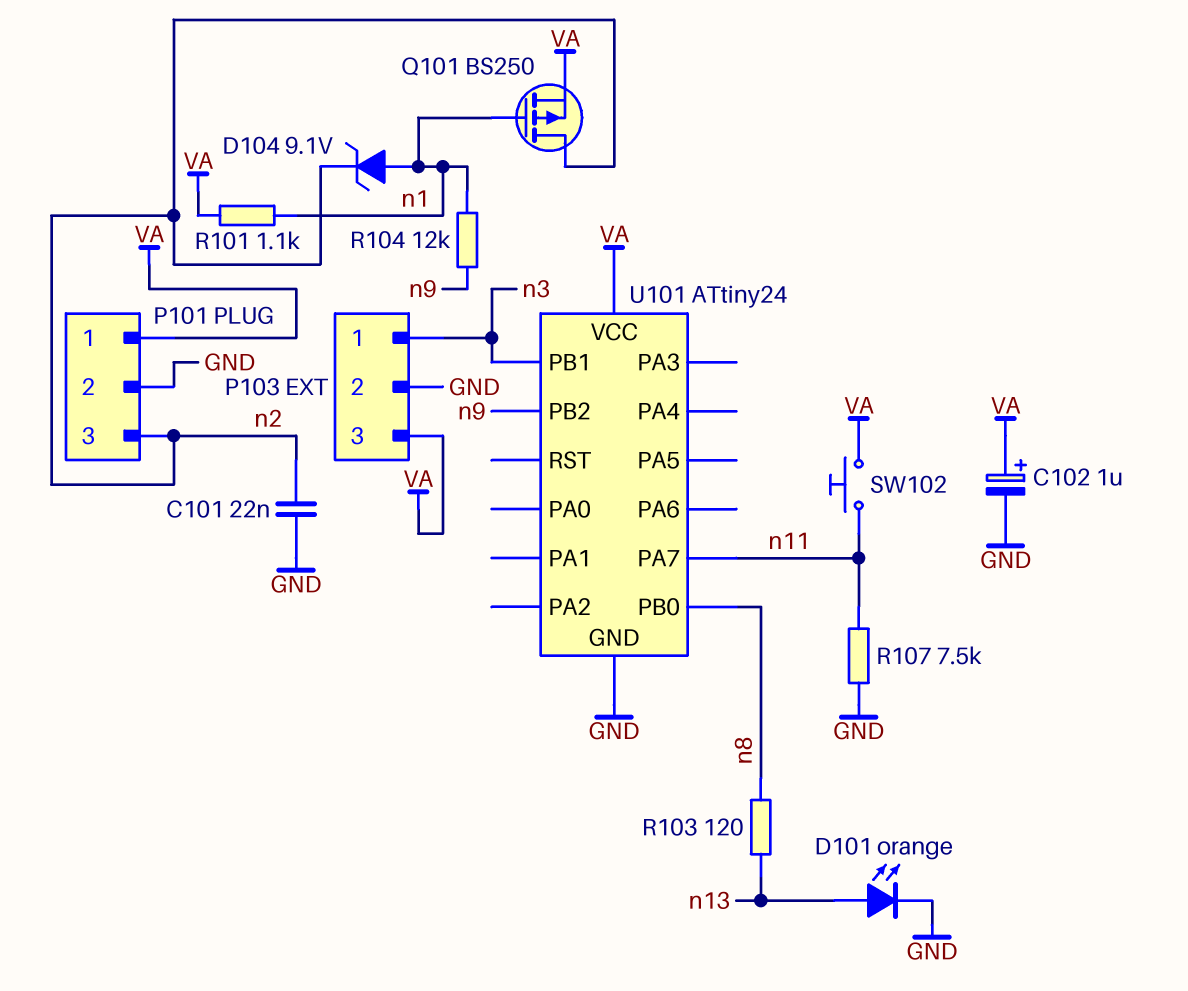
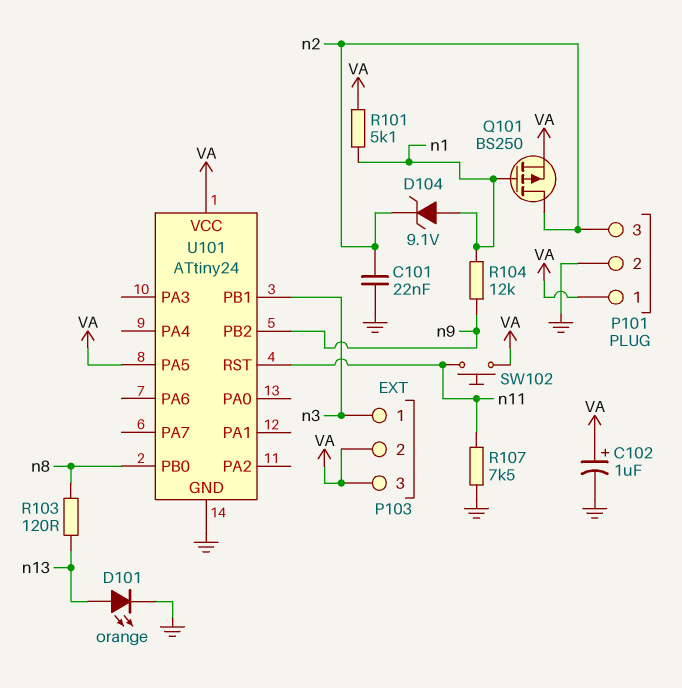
P103 pin 2: GND -> VA
R101: 1.1k (VA, n1) -> 5.1k (VA, n1)
U101 pin PA5: none -> VA
U101 pin PA7: n11 -> none
U101 pin RST: none -> n11

